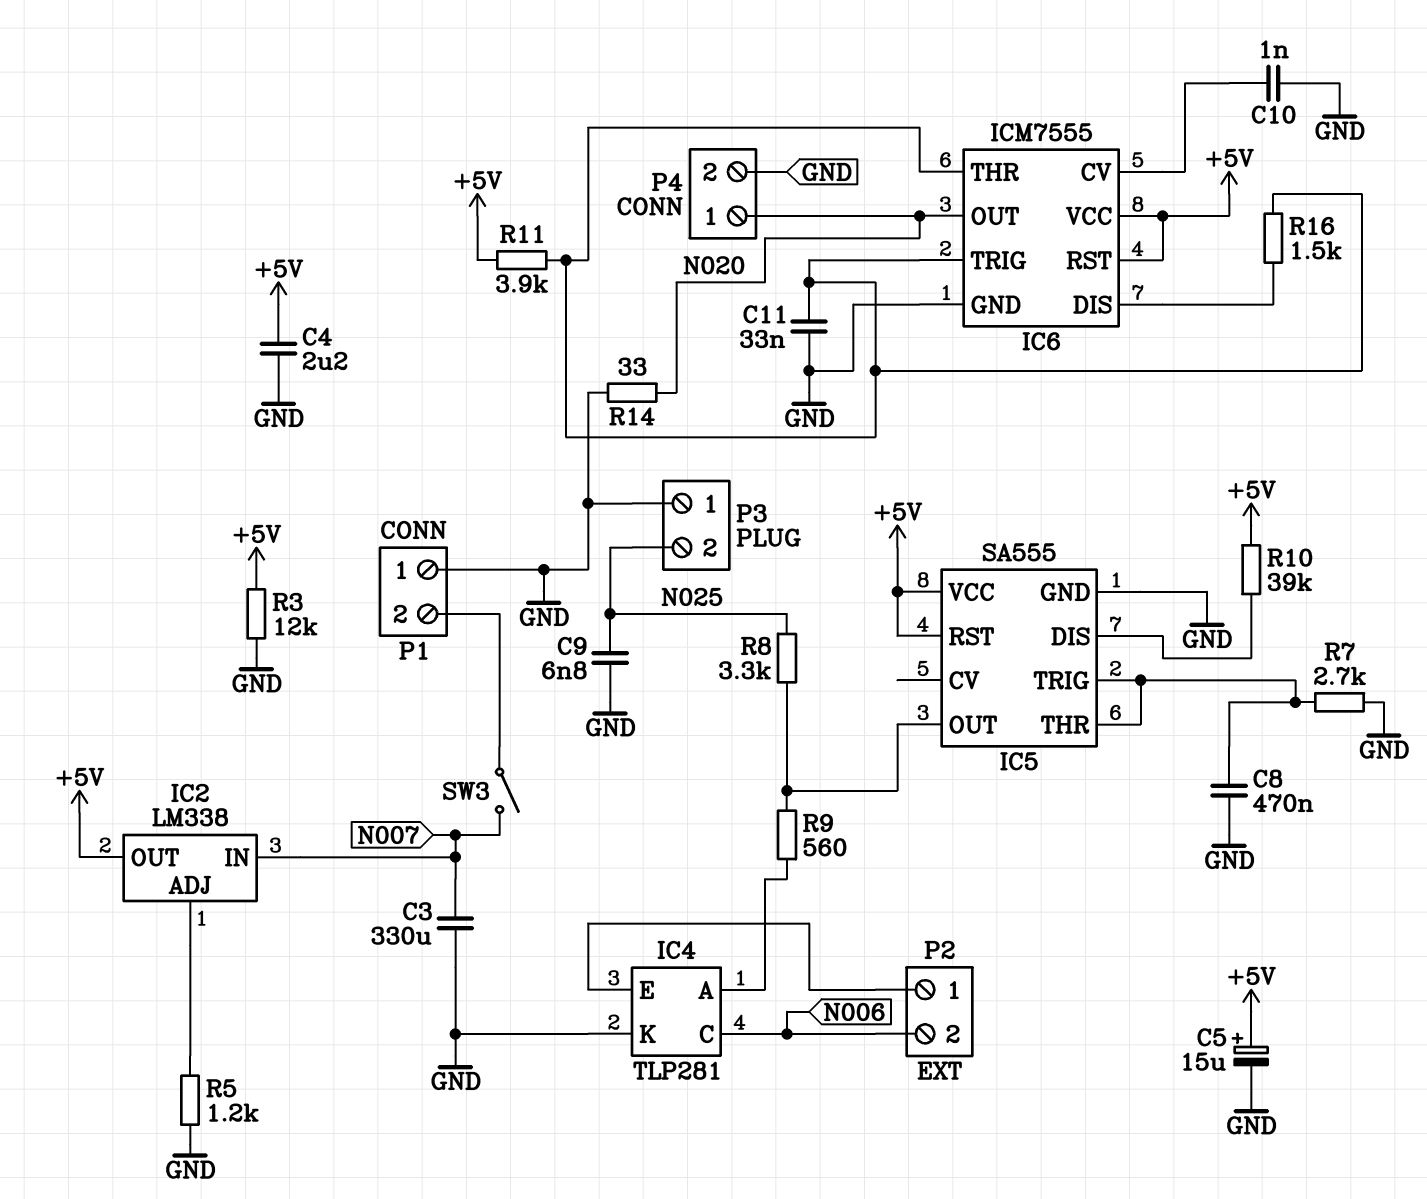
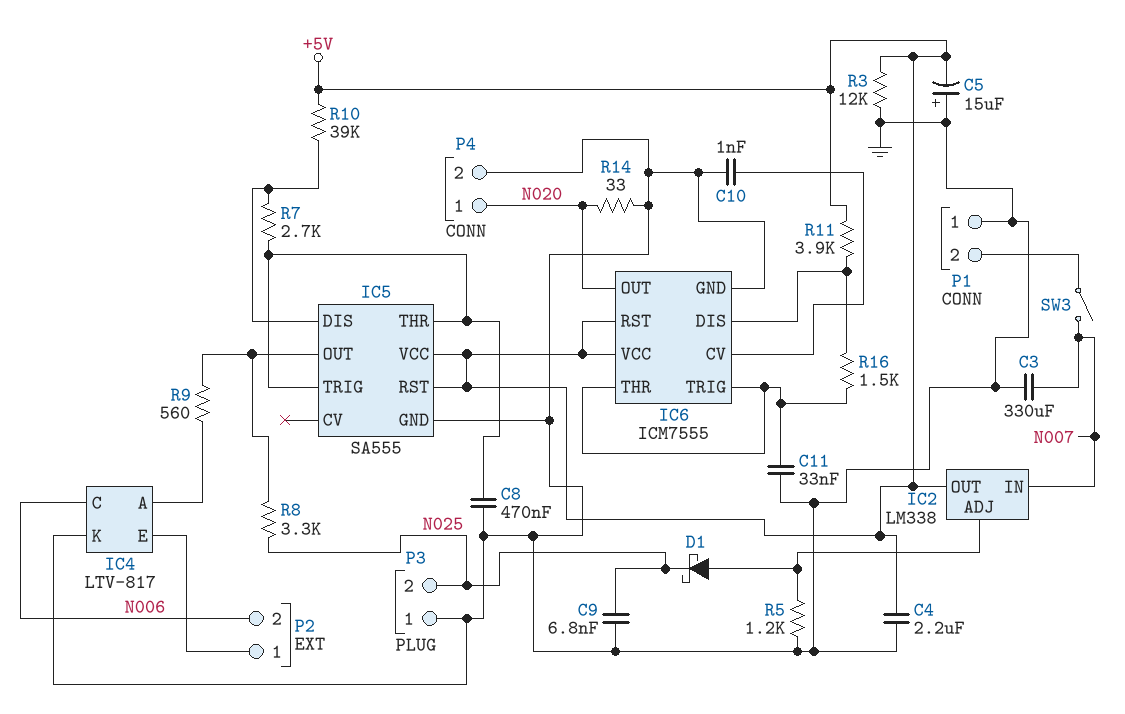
C5: 15uF (plus +5V, minus GND) -> 15uF (plus GND, minus +5V)
D1: none -> schottky (A IC2/ADJ, K N025)
IC4: TLP281 -> LTV-817
R7: 2.7k (GND, IC5/THR) -> 2.7k (IC5/DIS, IC5/THR)
R11: 3.9k (+5V, IC6/THR) -> 3.9k (+5V, IC6/DIS)

